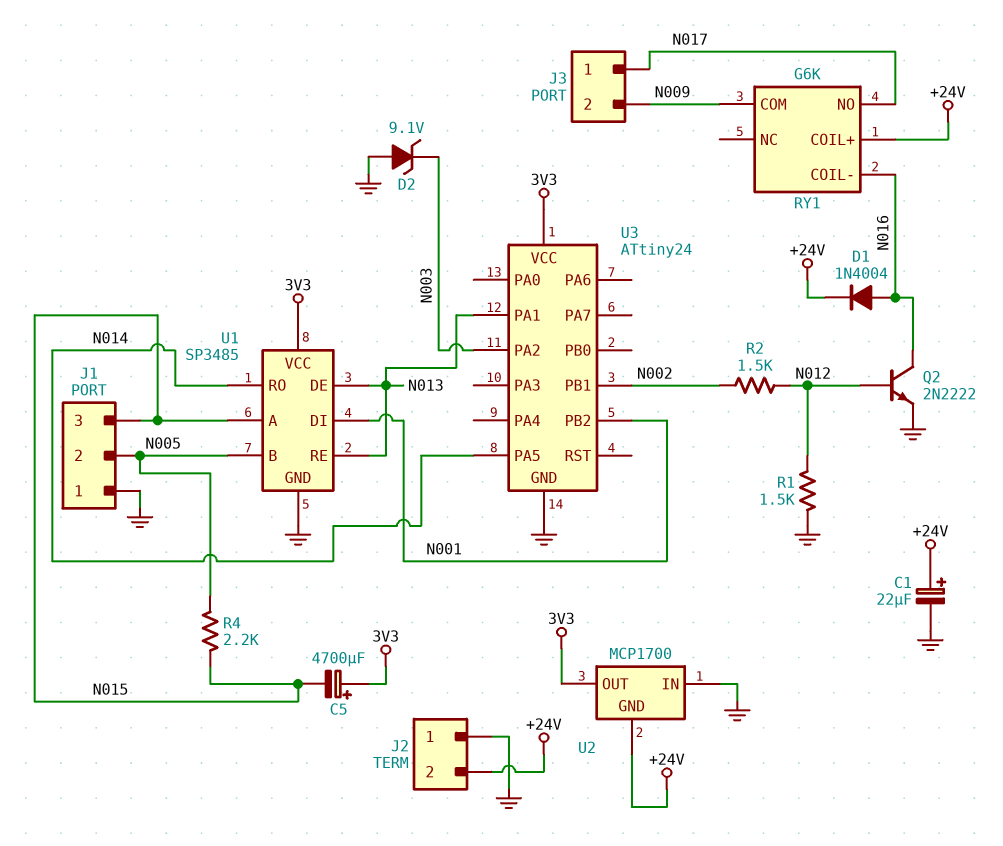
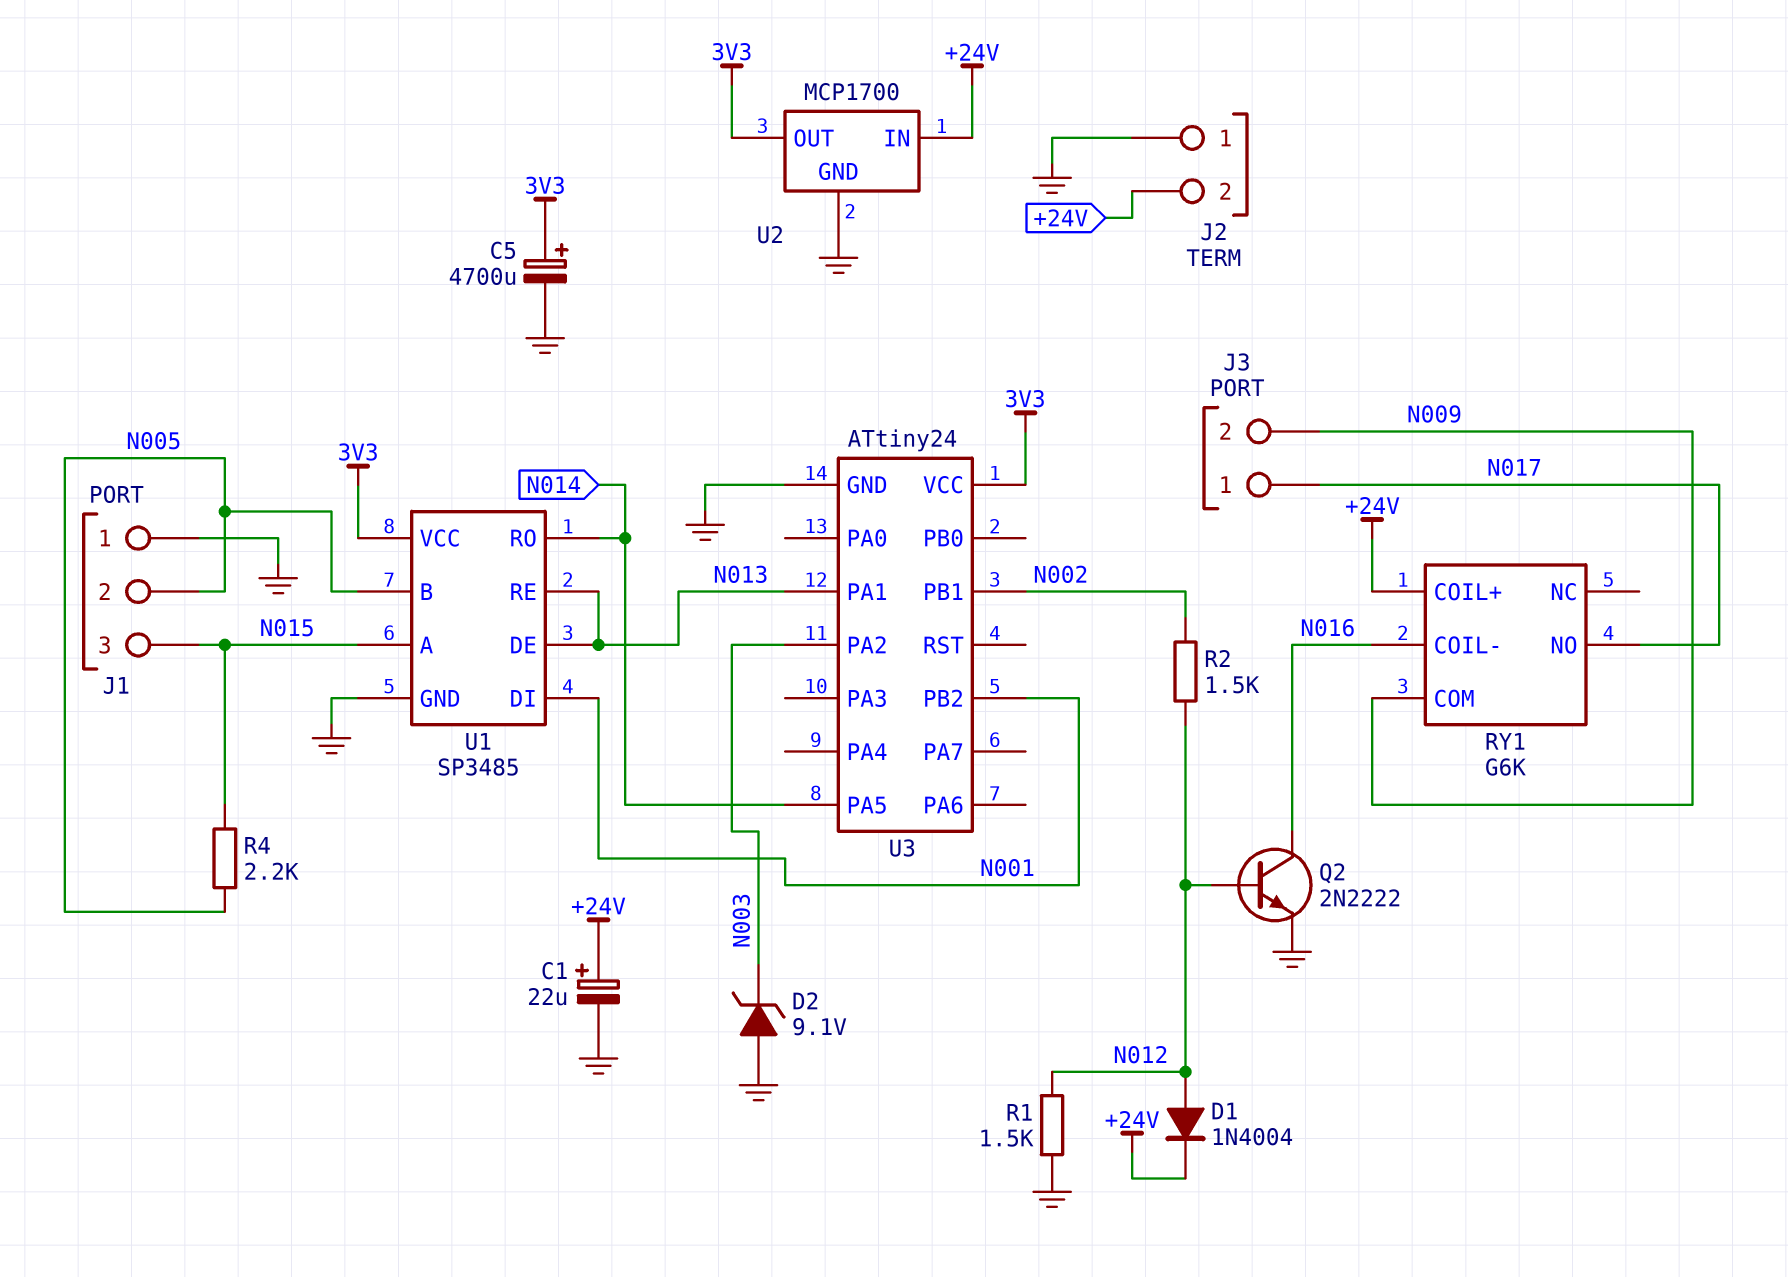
C5: 4700uF (plus 3V3, minus N015) -> 4700uF (plus 3V3, minus GND)
D1: diode 1N4004 (A N016, K +24V) -> diode 1N4004 (A N012, K +24V)
U2 pin GND: +24V -> GND
U2 pin IN: GND -> +24V

